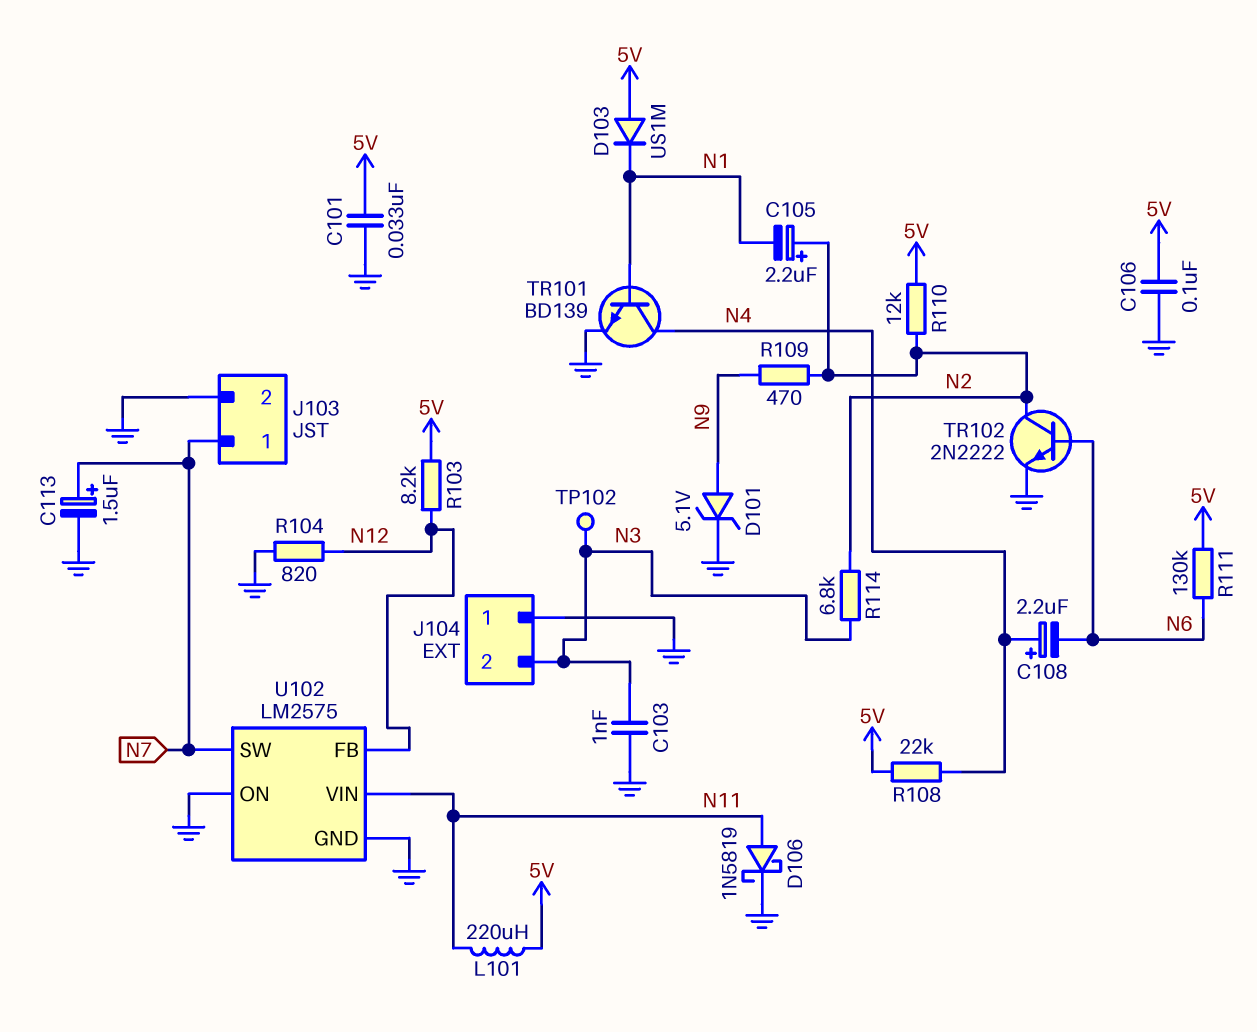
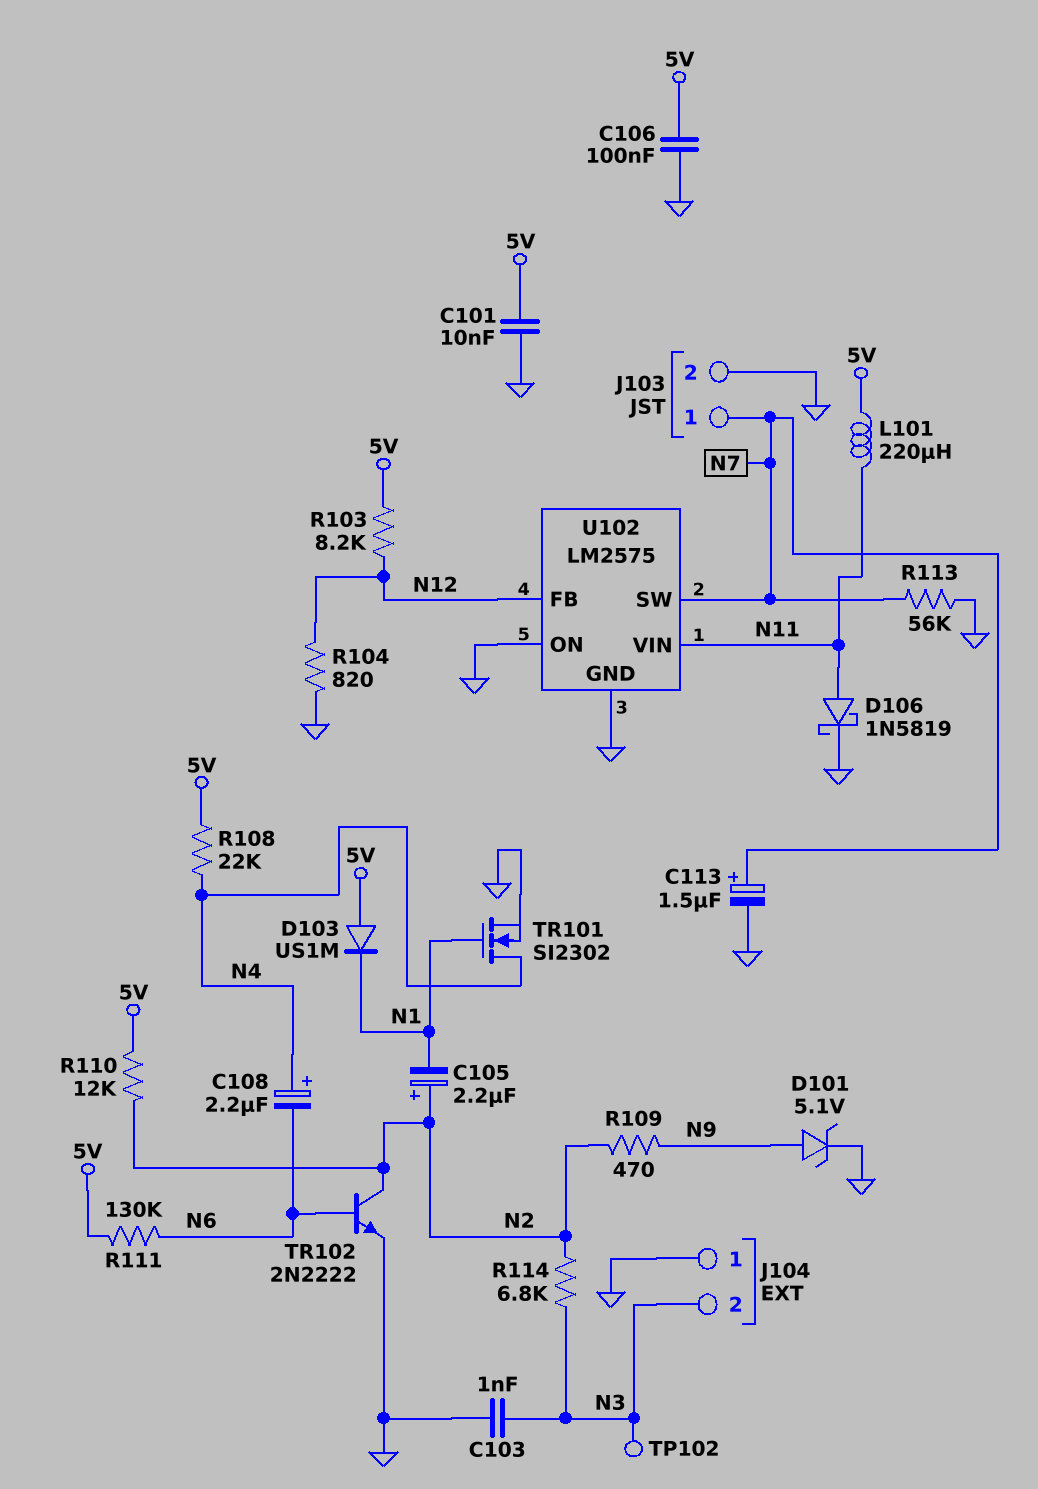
C101: 33nF (5V, GND) -> 10nF (5V, GND)
R113: none -> 56k (GND, N7)
TR101: NPN BD139 (B N1, C N4, E GND) -> NMOS SI2302 (G N1, D N4, S GND)

